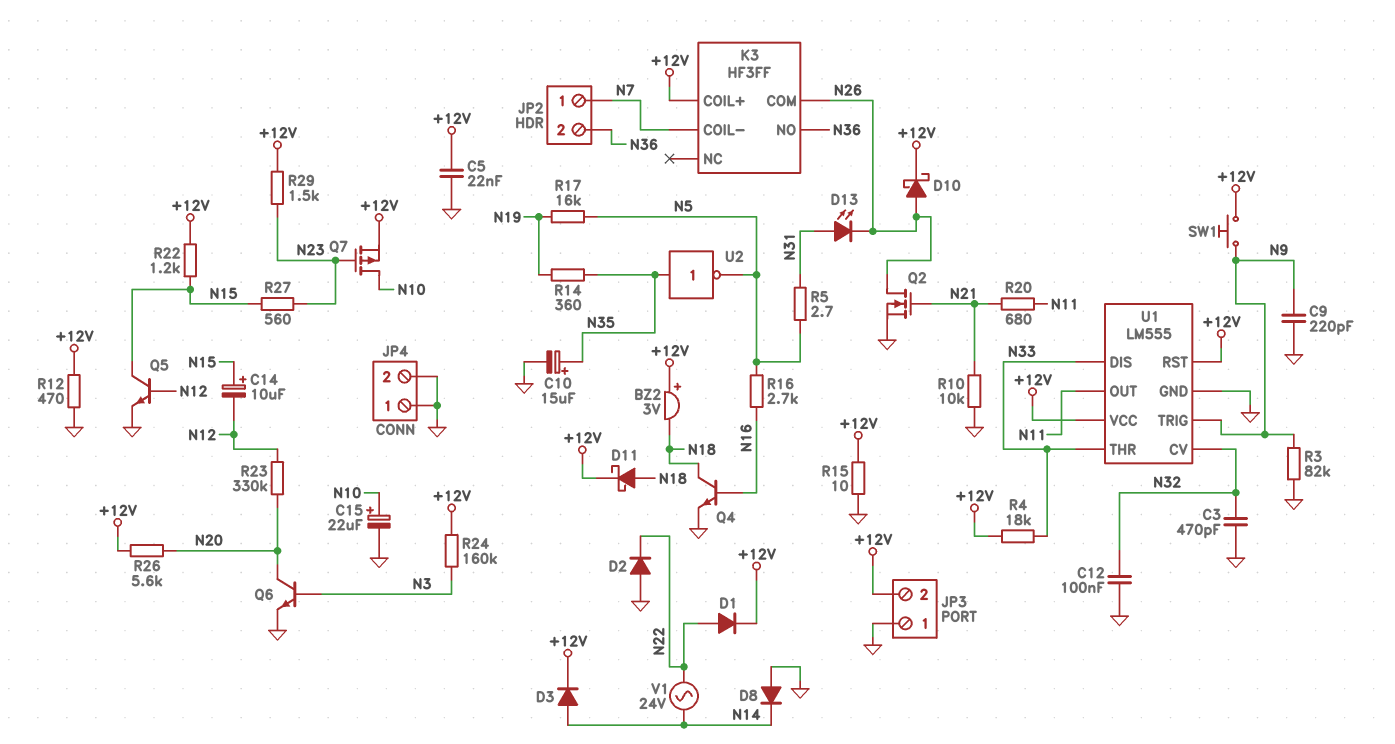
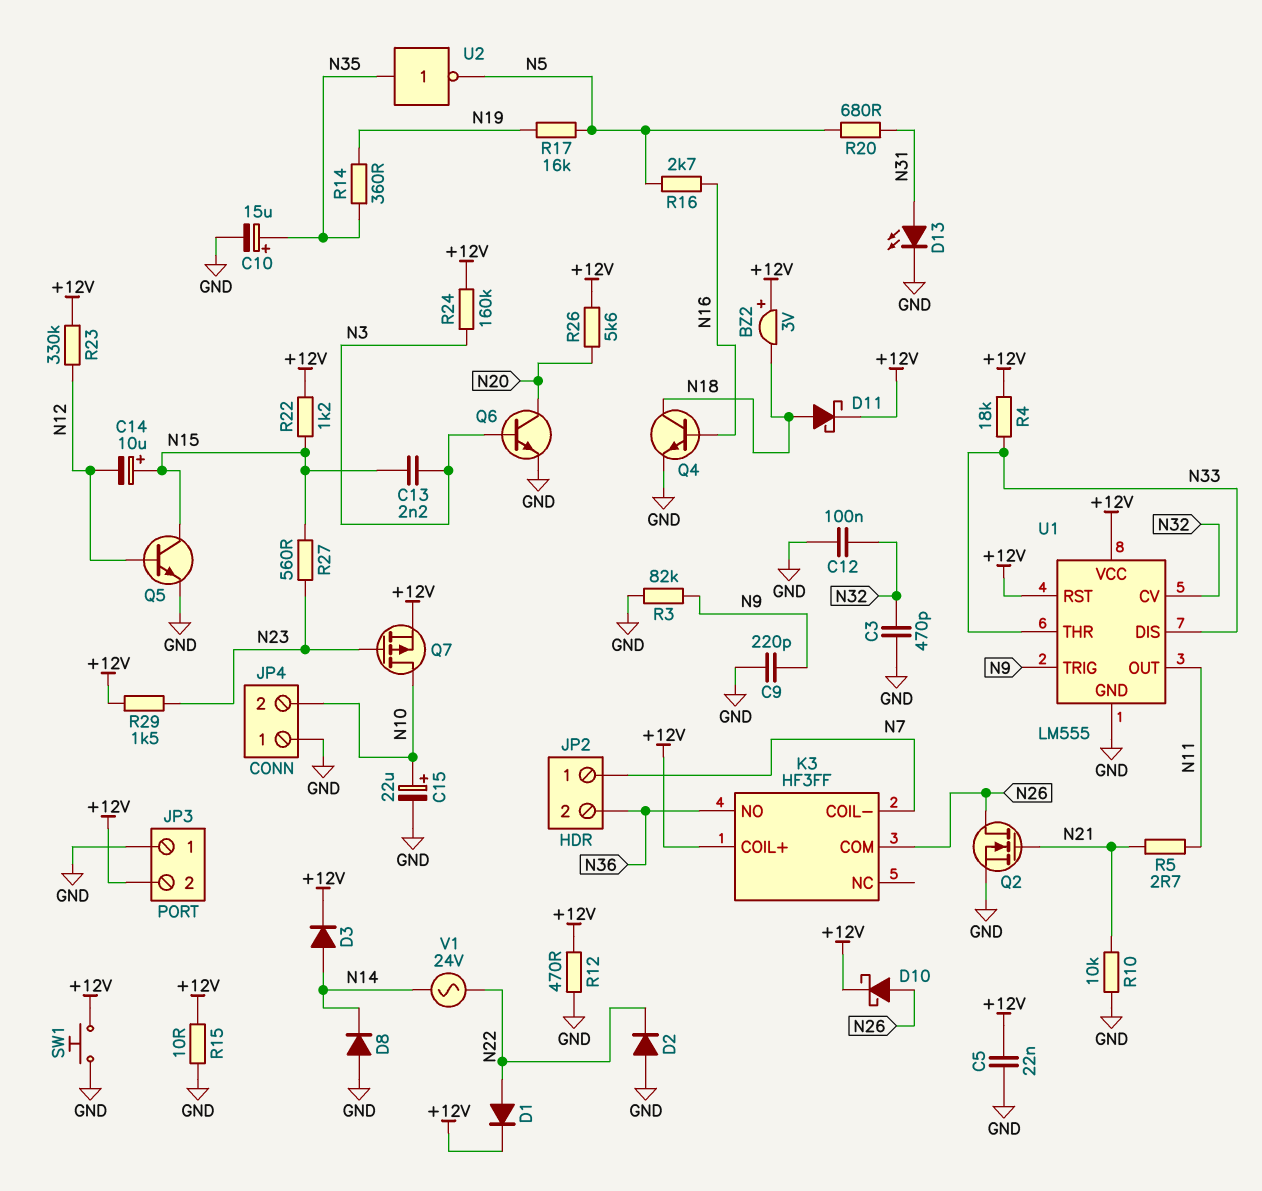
C13: none -> 2.2nF (N3, N15)
D13: LED (A N31, K N26) -> LED (A N31, K GND)
JP4 pin 2: GND -> N10
R5: 2.7 (N5, N31) -> 2.7 (N11, N21)
R20: 680 (N11, N21) -> 680 (N5, N31)
R23: 330k (N12, N20) -> 330k (+12V, N12)
SW1: button (+12V, N9) -> button (+12V, GND)

